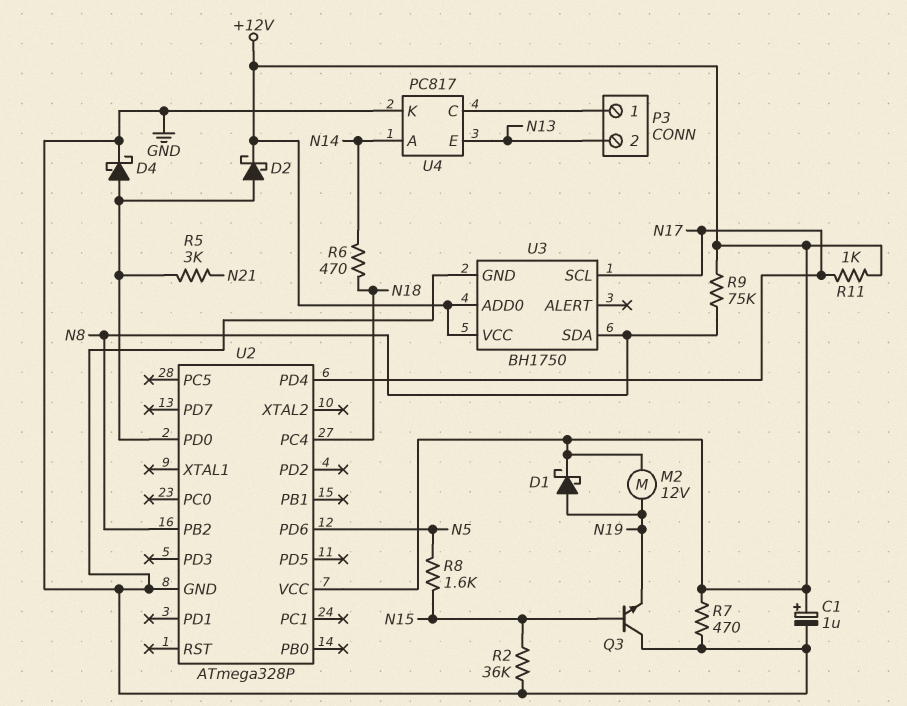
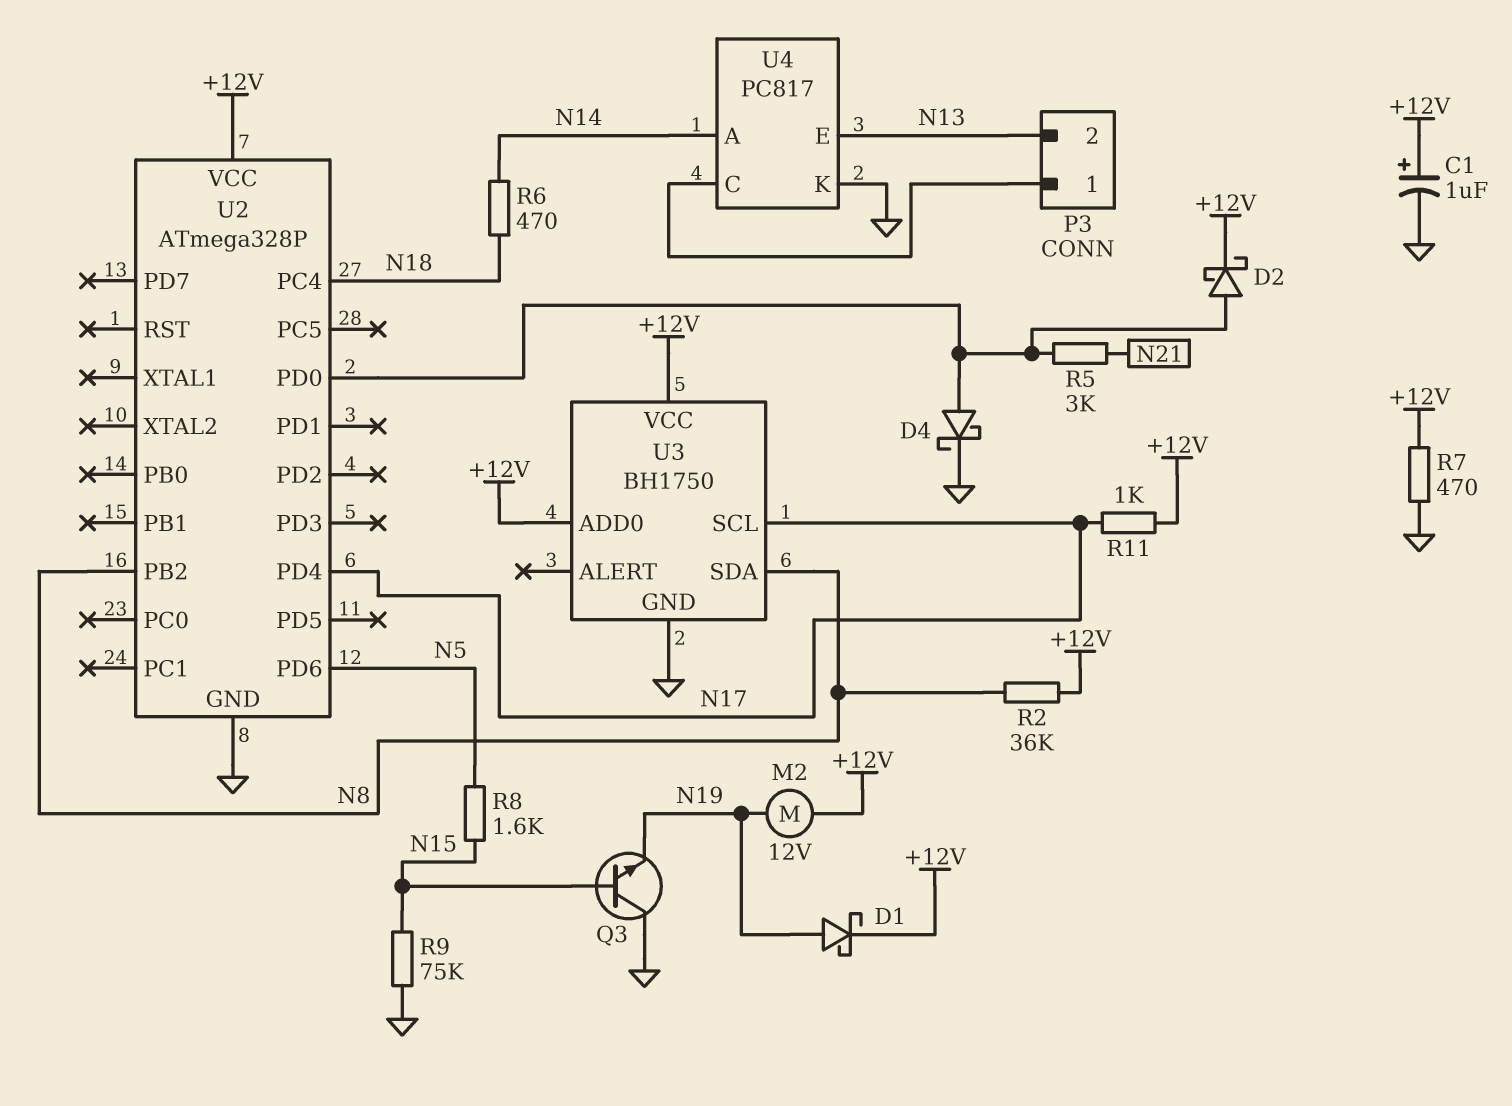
R2: 36k (GND, N15) -> 36k (+12V, N8)
R9: 75k (+12V, N8) -> 75k (GND, N15)

